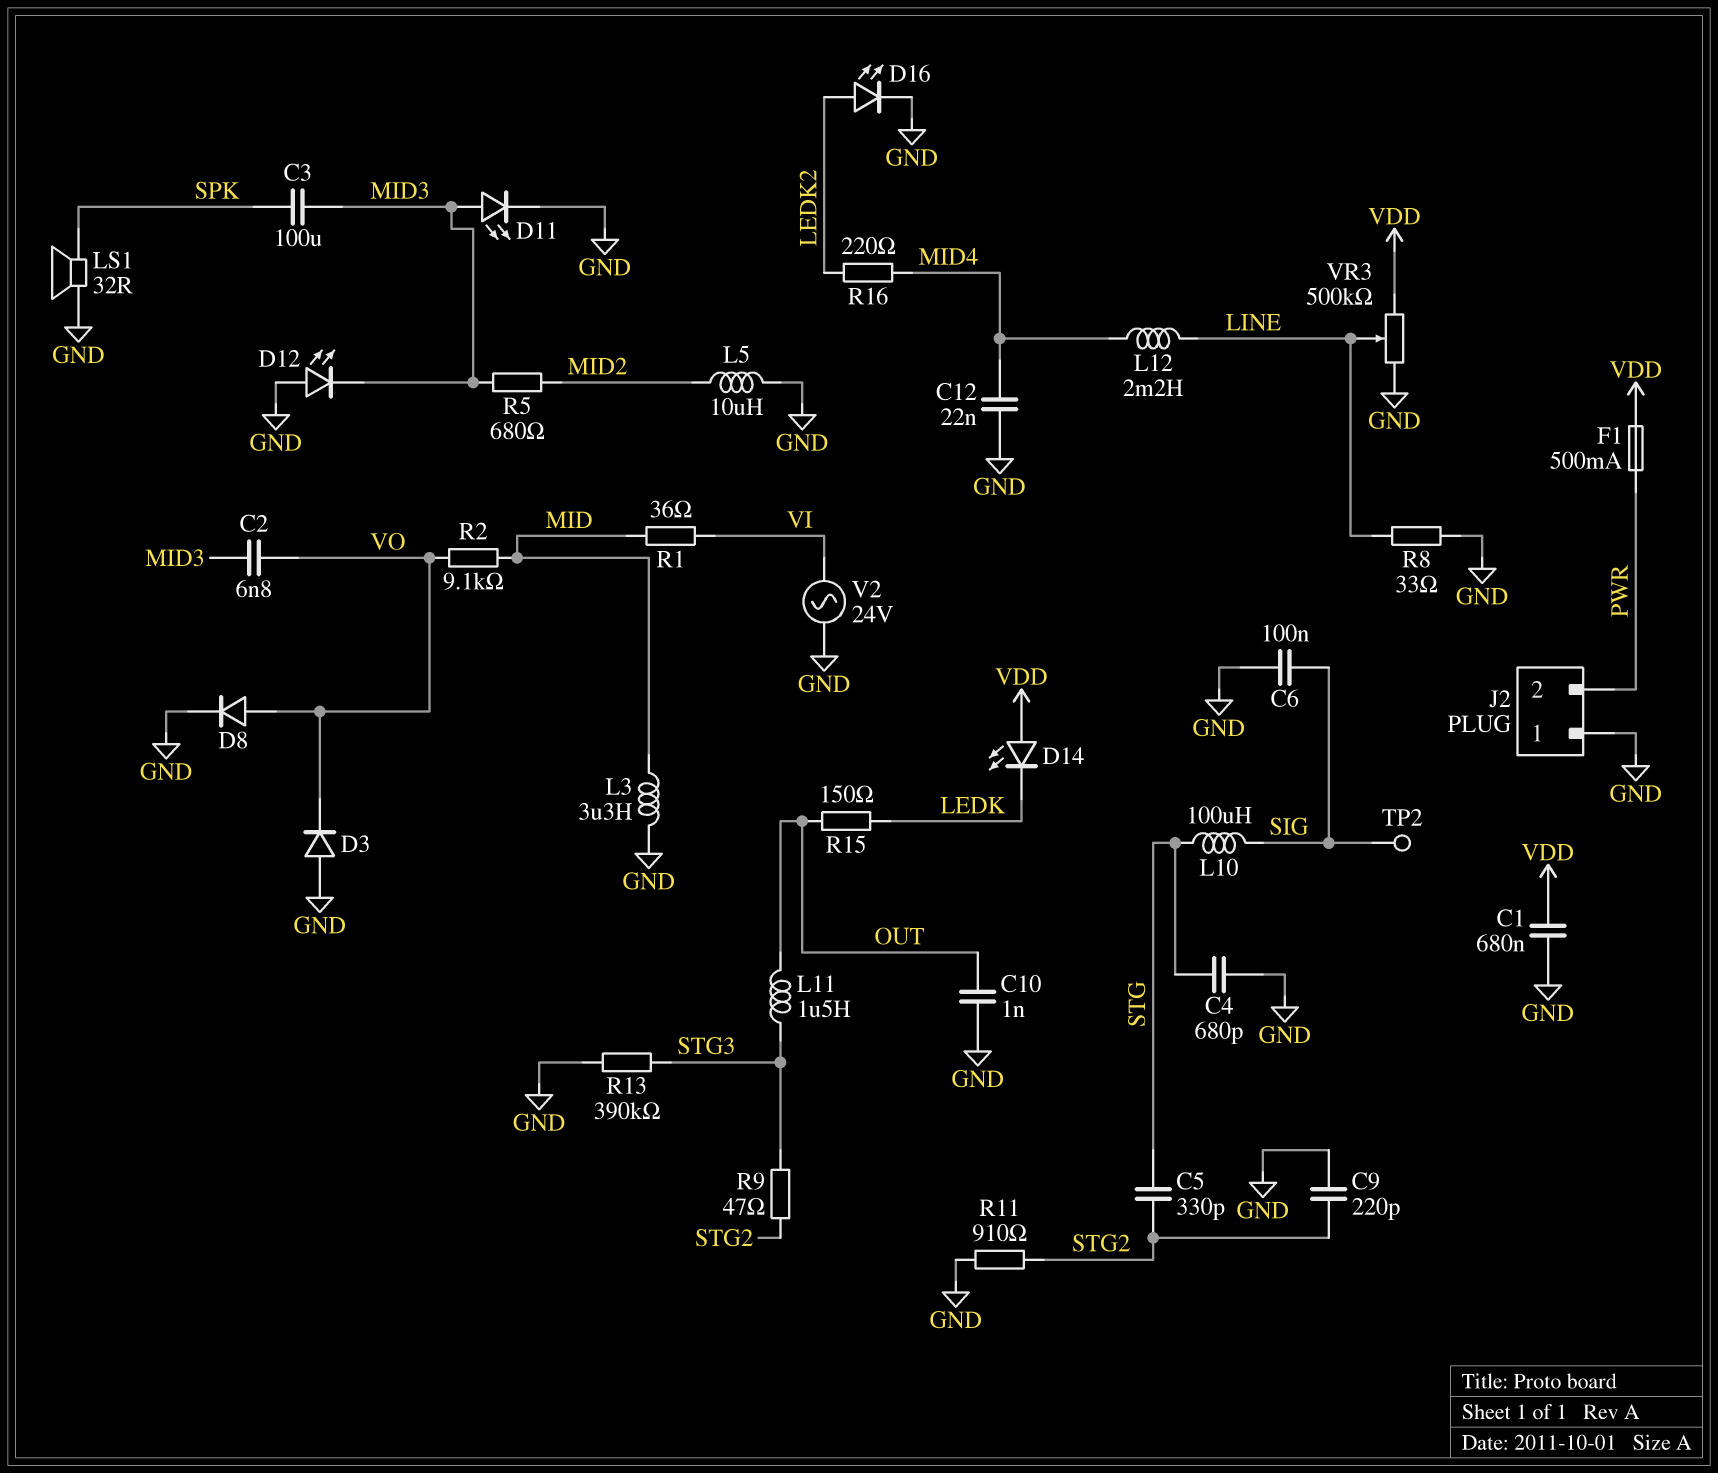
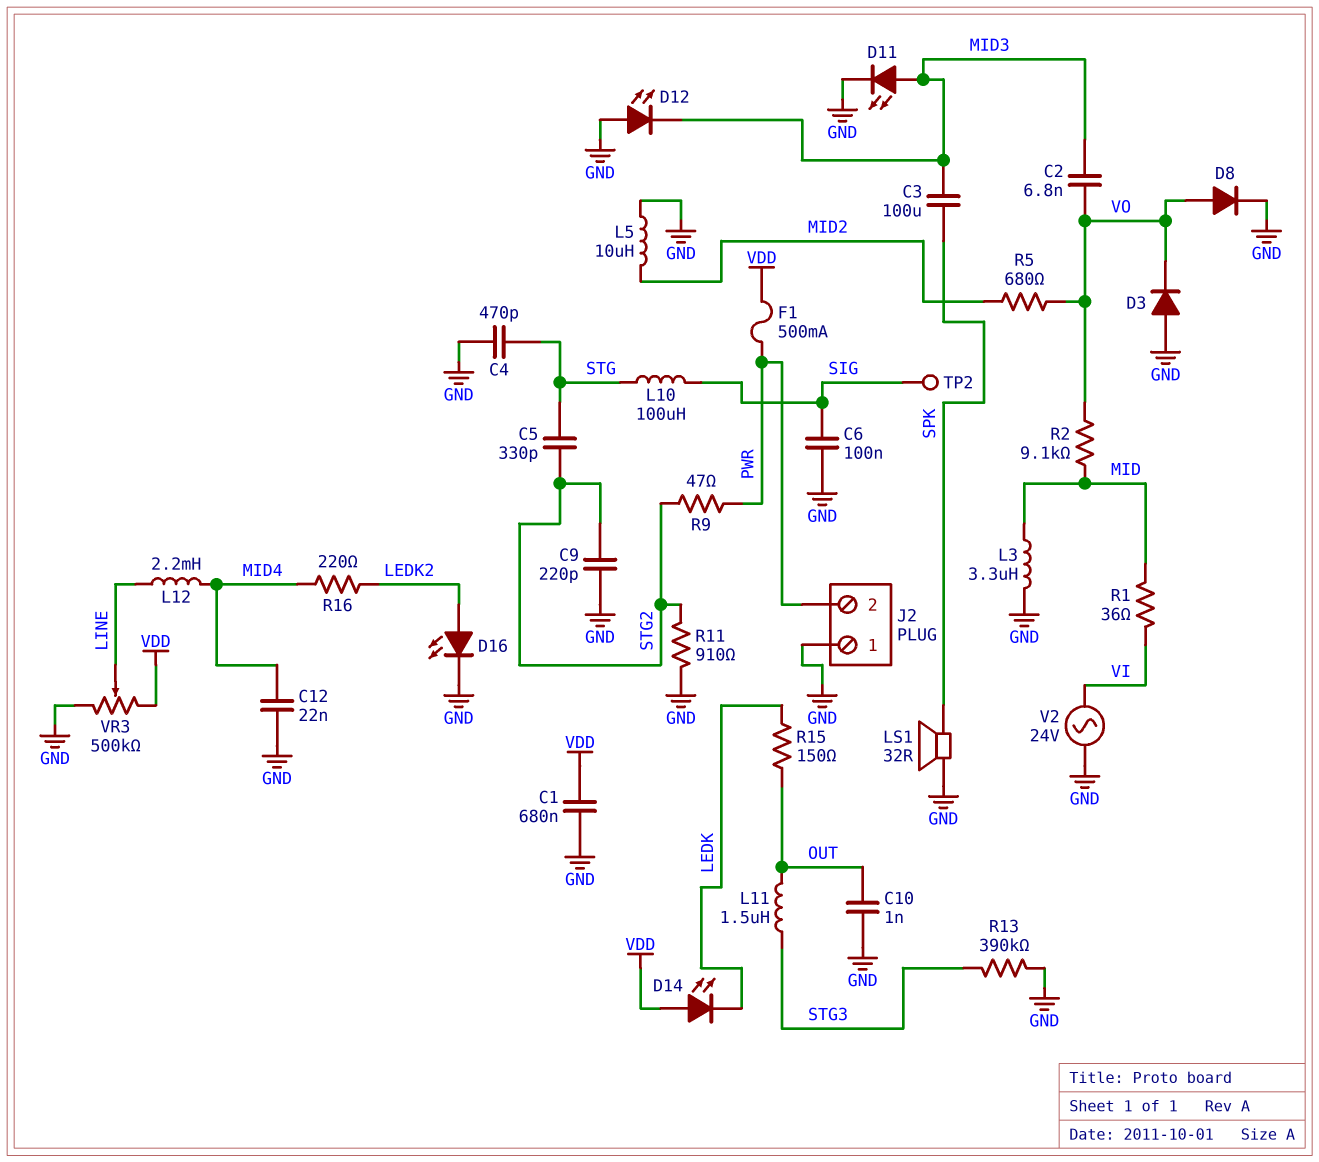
C4: 680pF (GND, STG) -> 470pF (GND, STG)
R5: 680 (MID2, MID3) -> 680 (MID2, VO)
R8: 33 (GND, LINE) -> none
R9: 47 (STG2, STG3) -> 47 (PWR, STG2)

